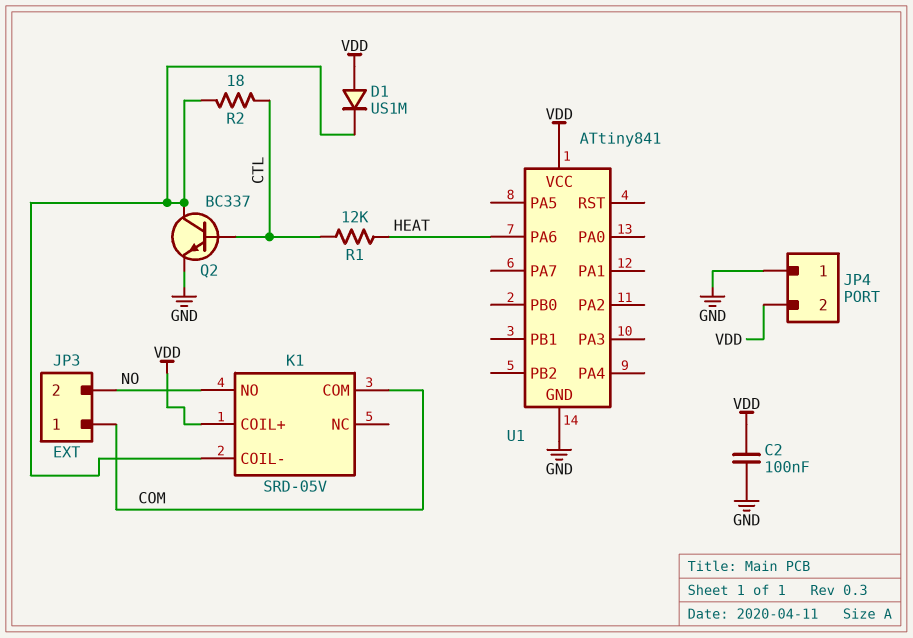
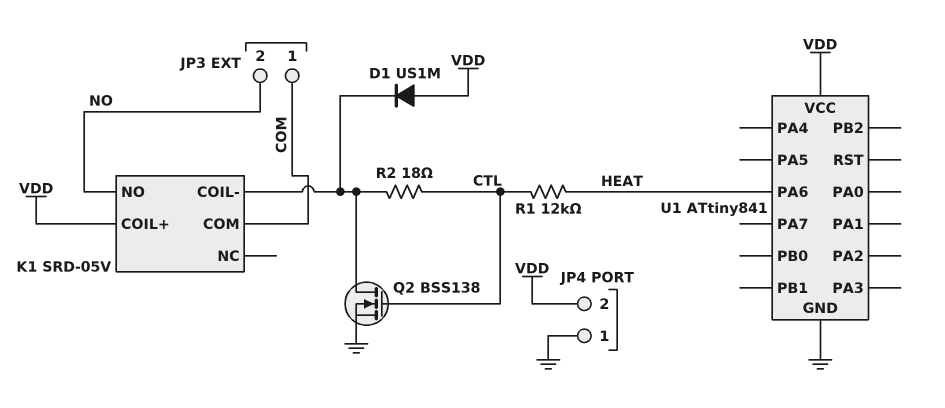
C2: 100nF (GND, VDD) -> none
Q2: NPN BC337 (B CTL, C K1/COIL-, E GND) -> NMOS BSS138 (G CTL, D K1/COIL-, S GND)

